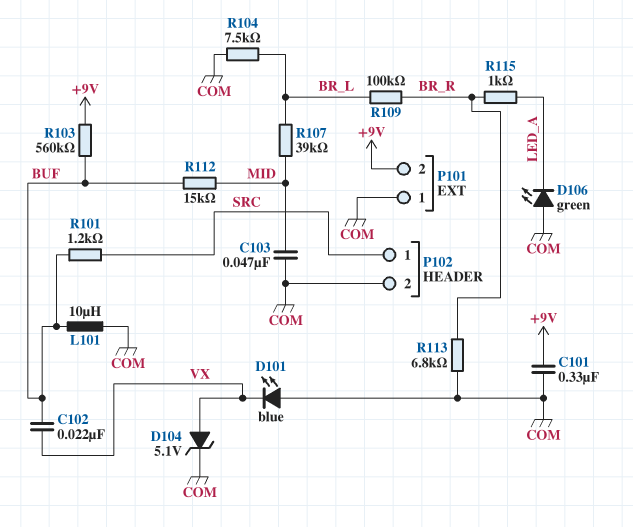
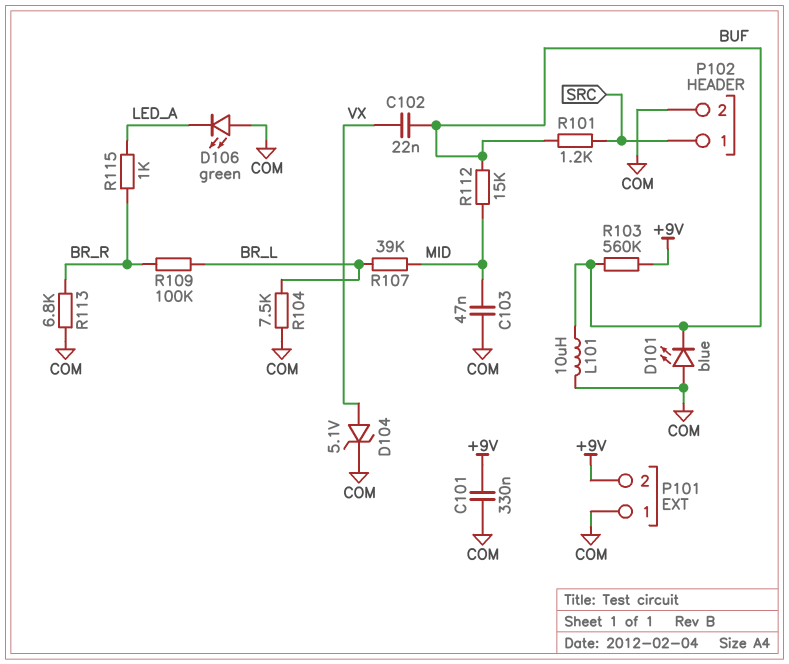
D101: LED blue (A COM, K VX) -> LED blue (A COM, K BUF)

